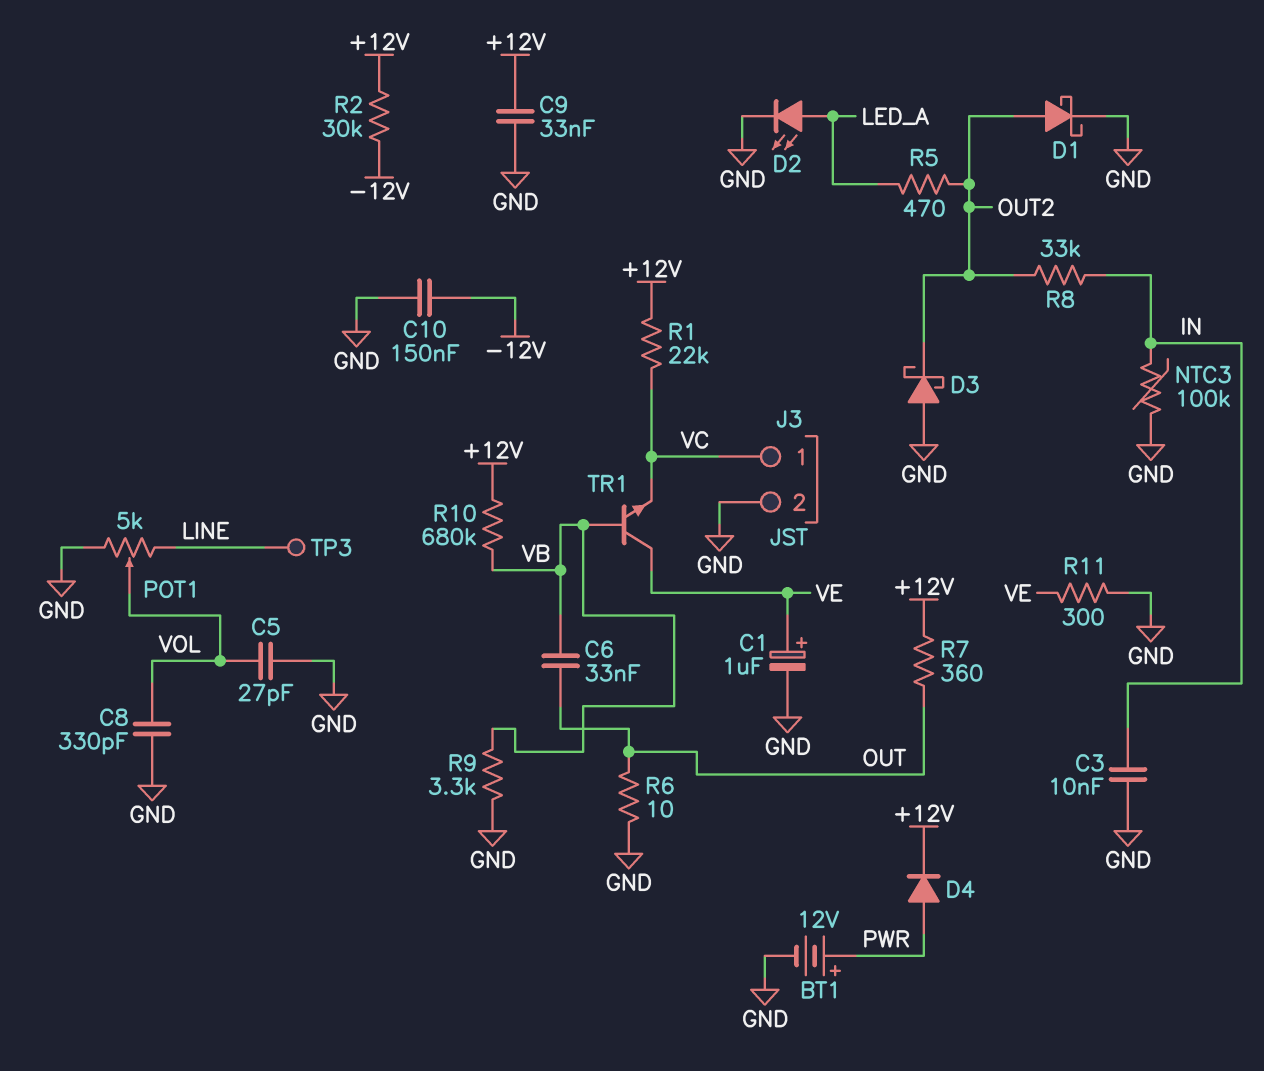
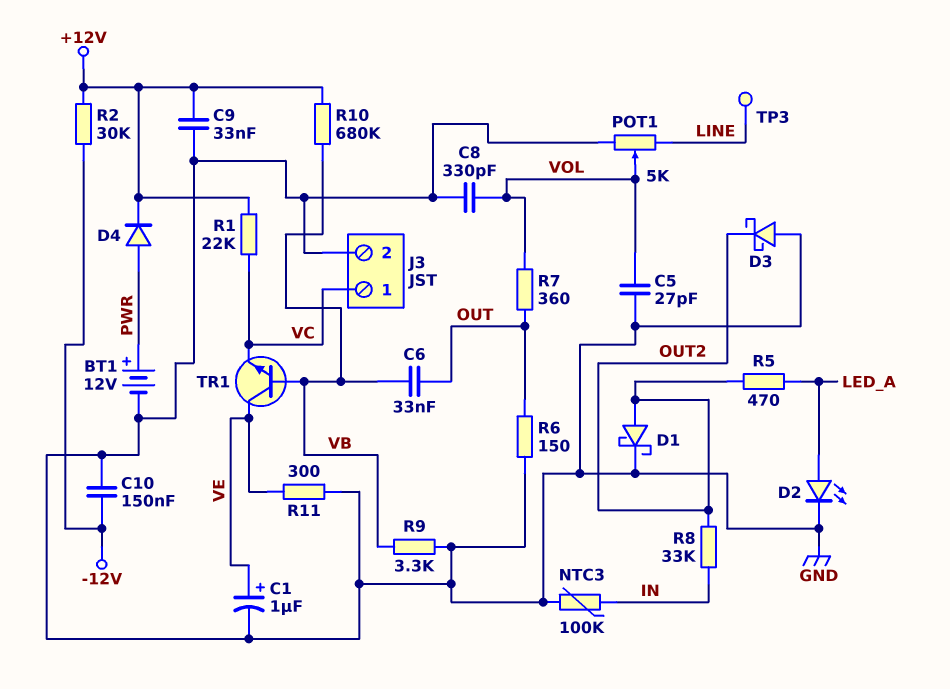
C3: 10nF (GND, IN) -> none
R6: 10 (GND, OUT) -> 150 (GND, OUT)
R7: 360 (+12V, OUT) -> 360 (OUT, VOL)

